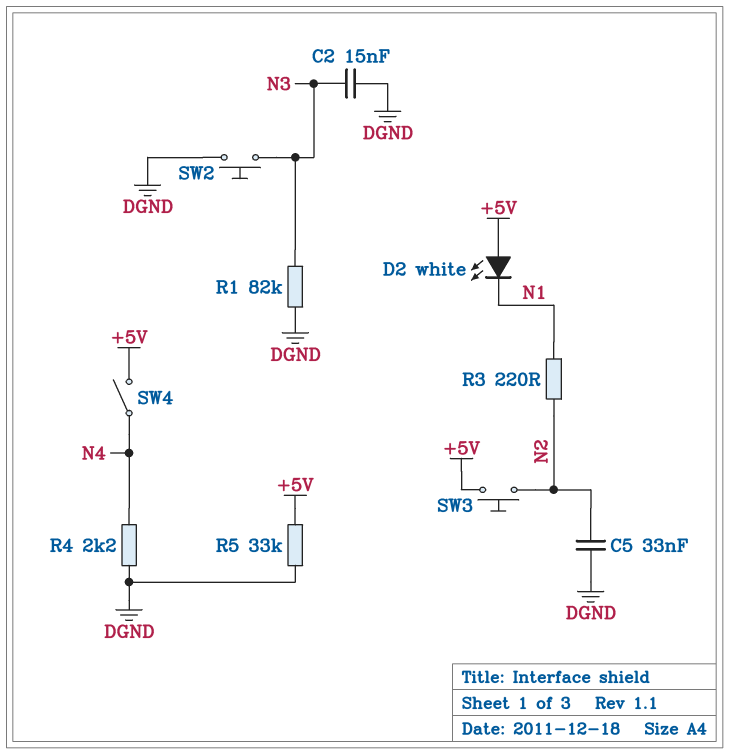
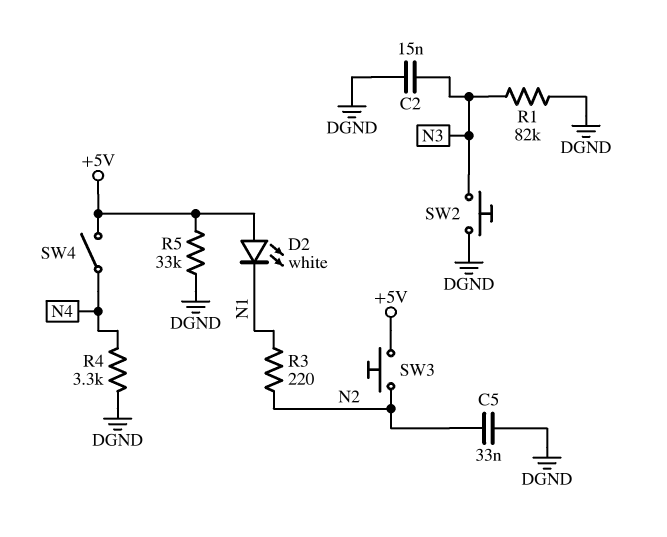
R4: 2.2k (DGND, N4) -> 3.3k (DGND, N4)

